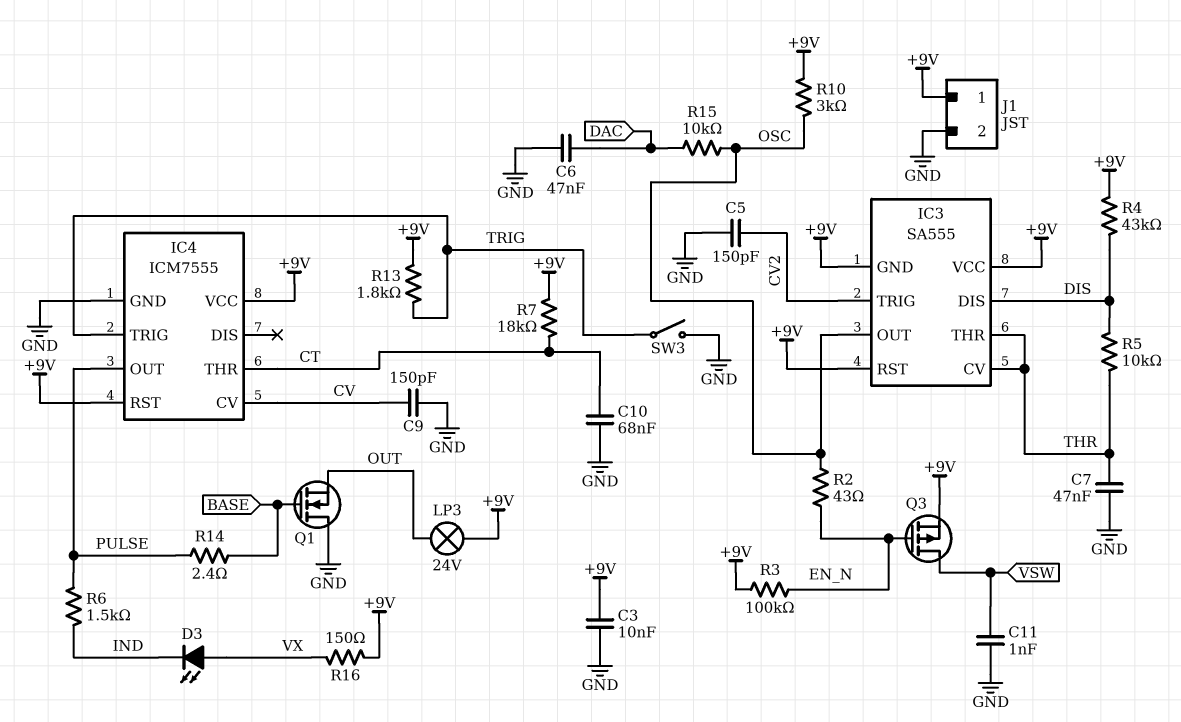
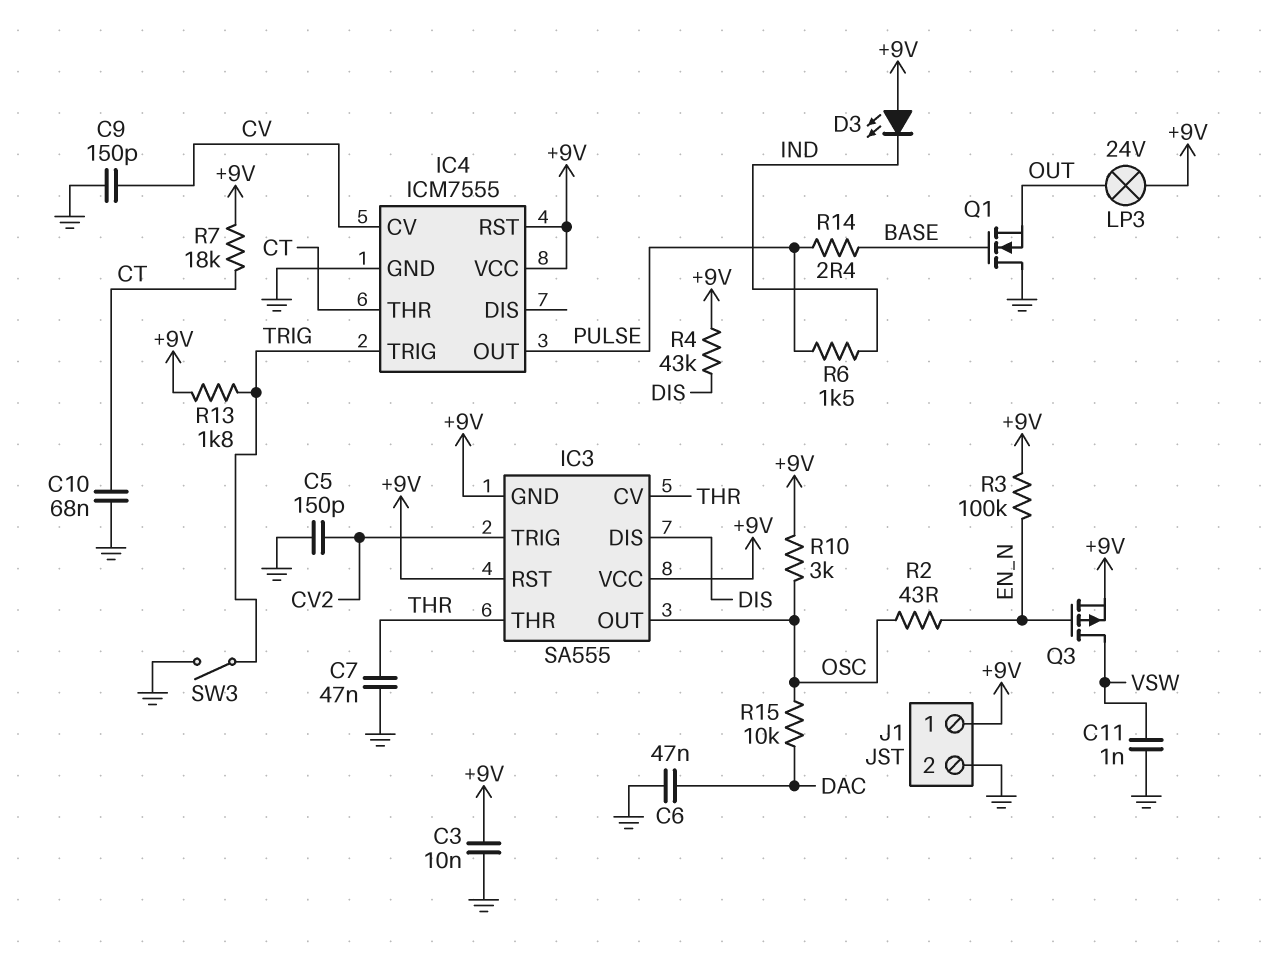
D3: LED (A VX, K IND) -> LED (A +9V, K IND)
R5: 10k (DIS, THR) -> none
R16: 150 (+9V, VX) -> none

